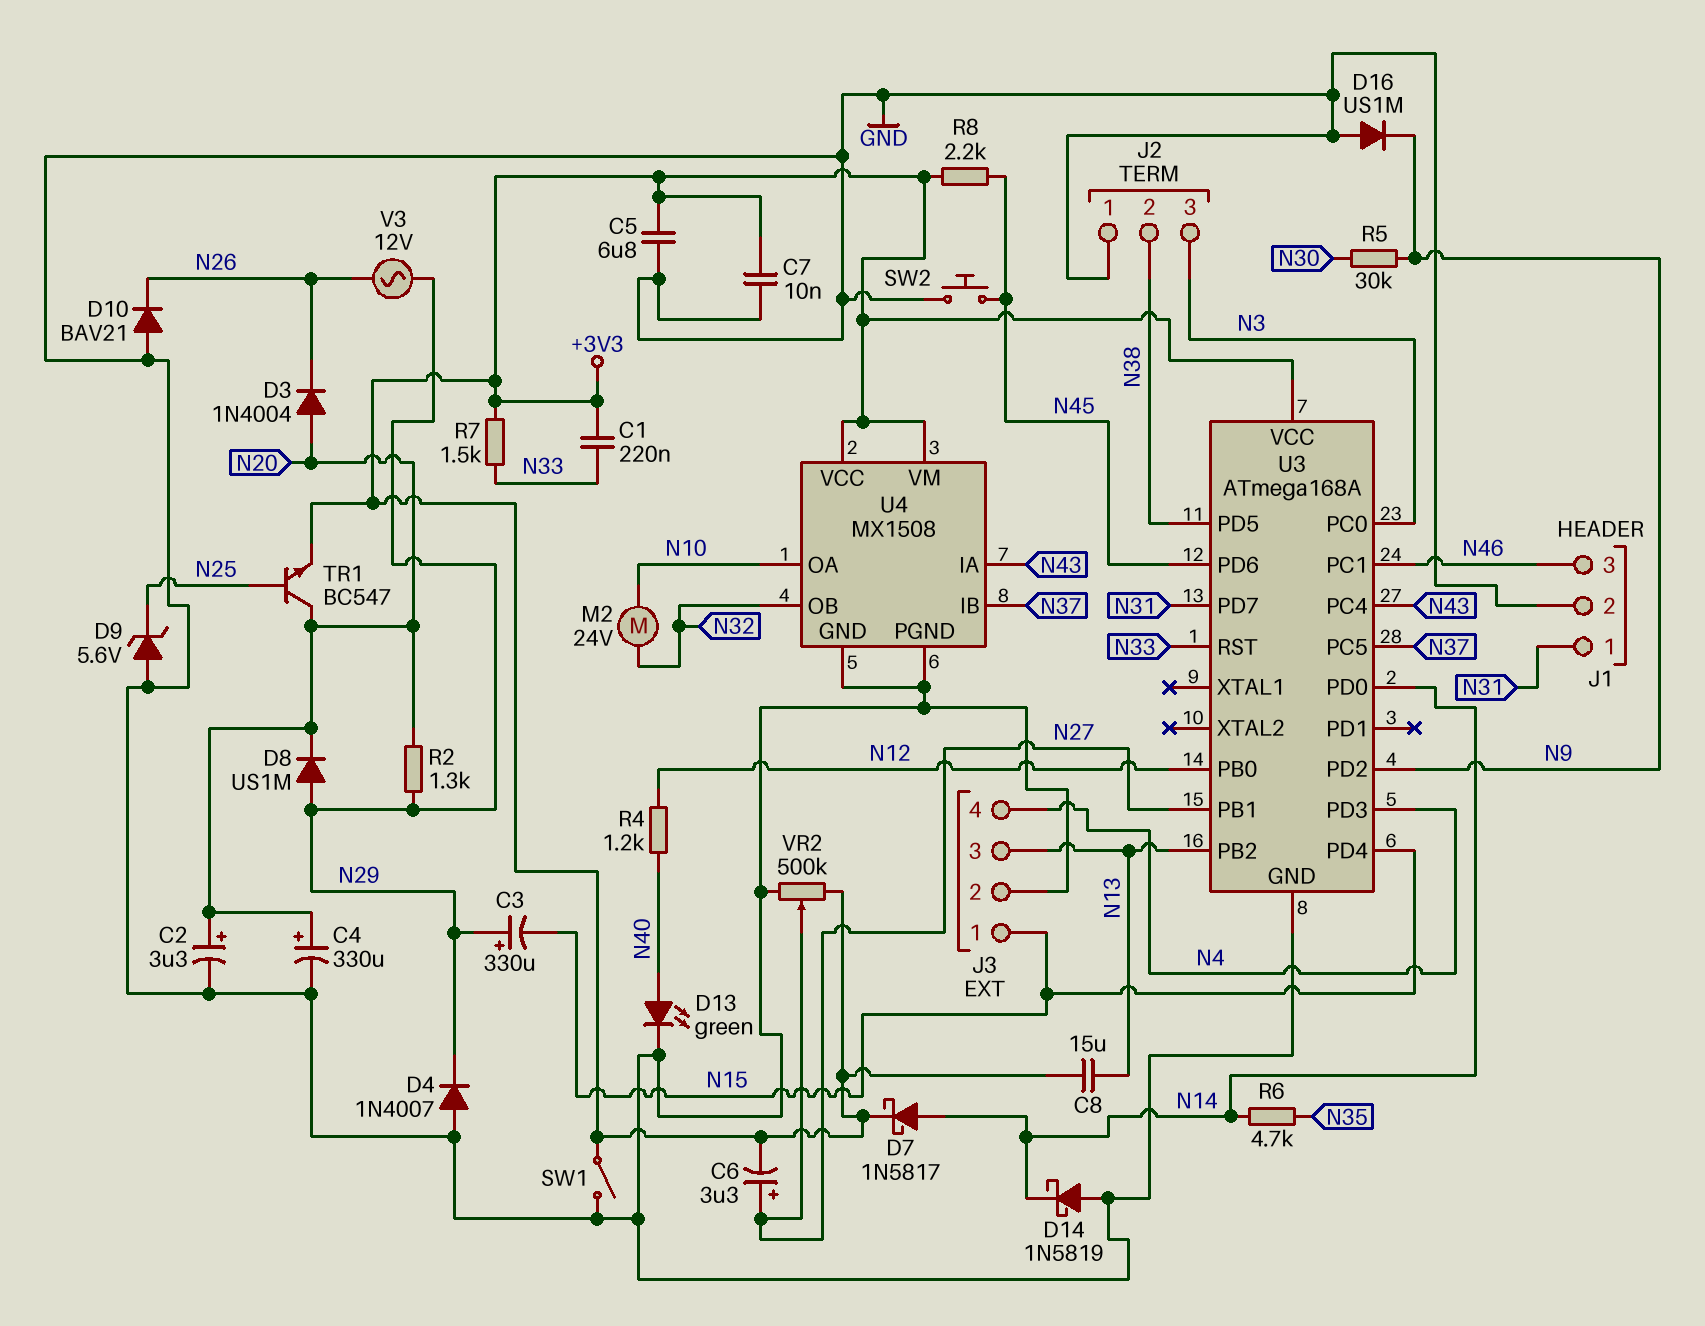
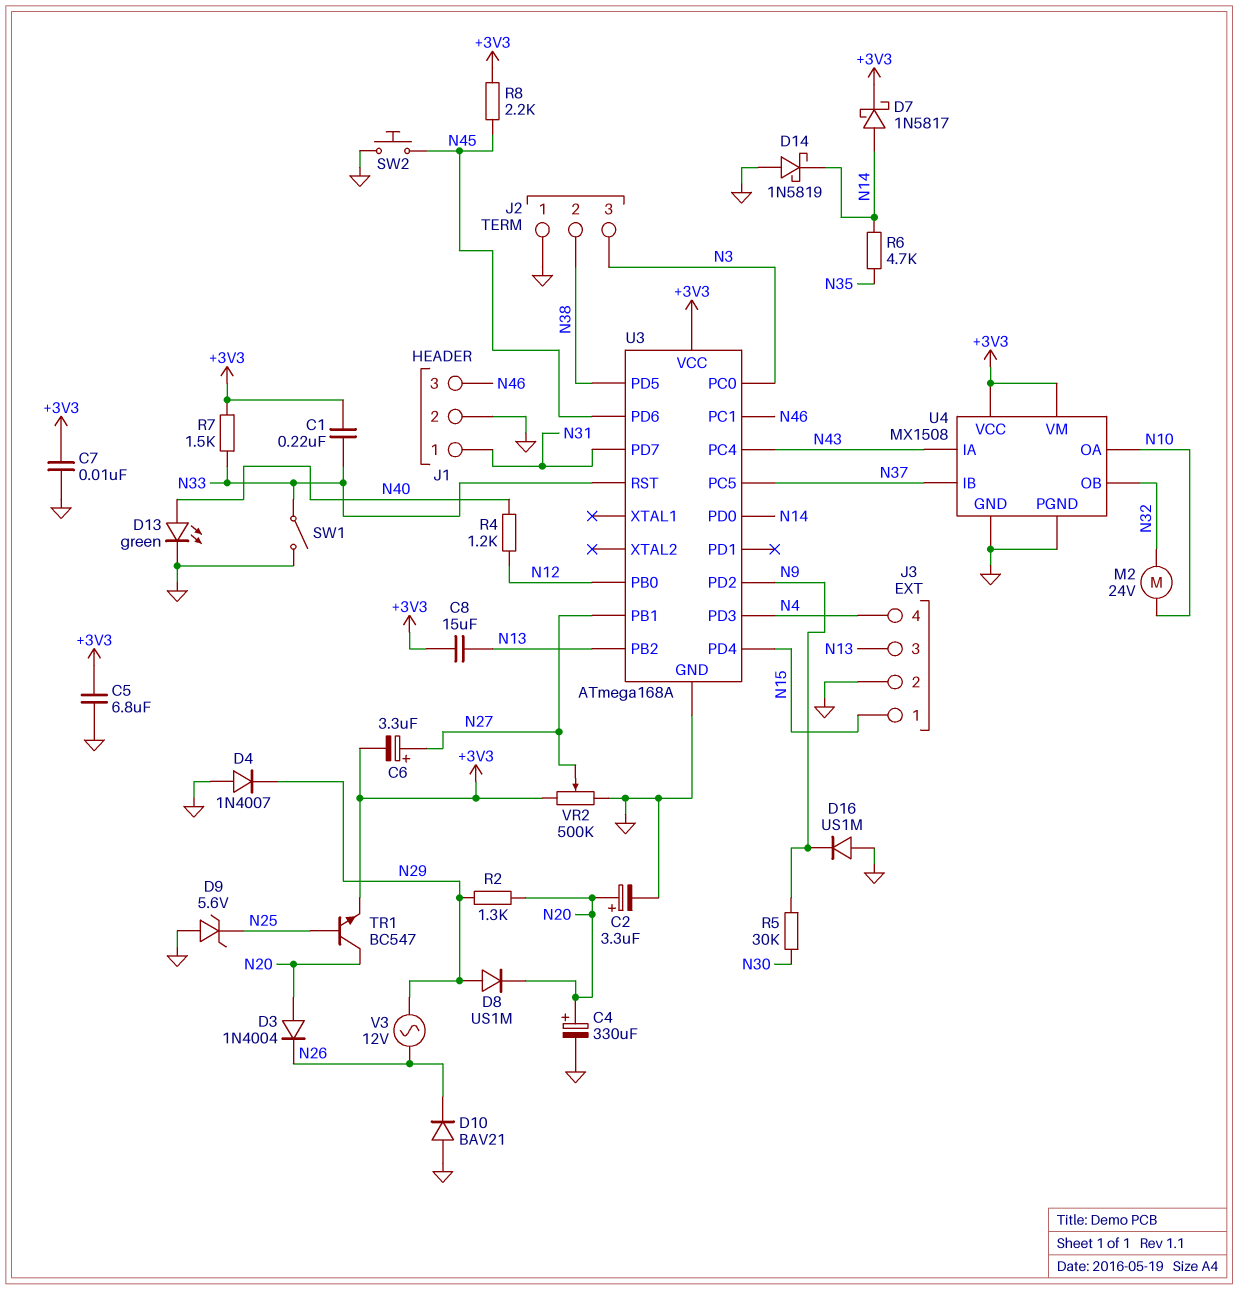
C3: 330uF (plus N29, minus N15) -> none
SW1: switch (+3V3, GND) -> switch (GND, N33)

